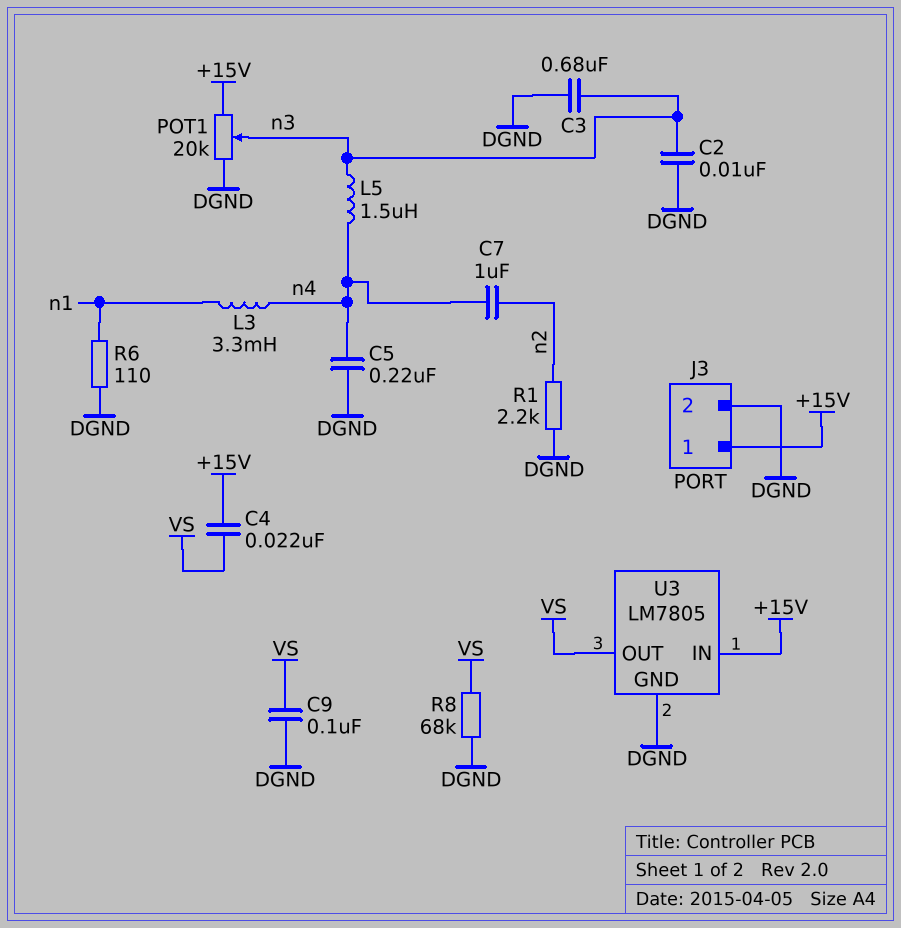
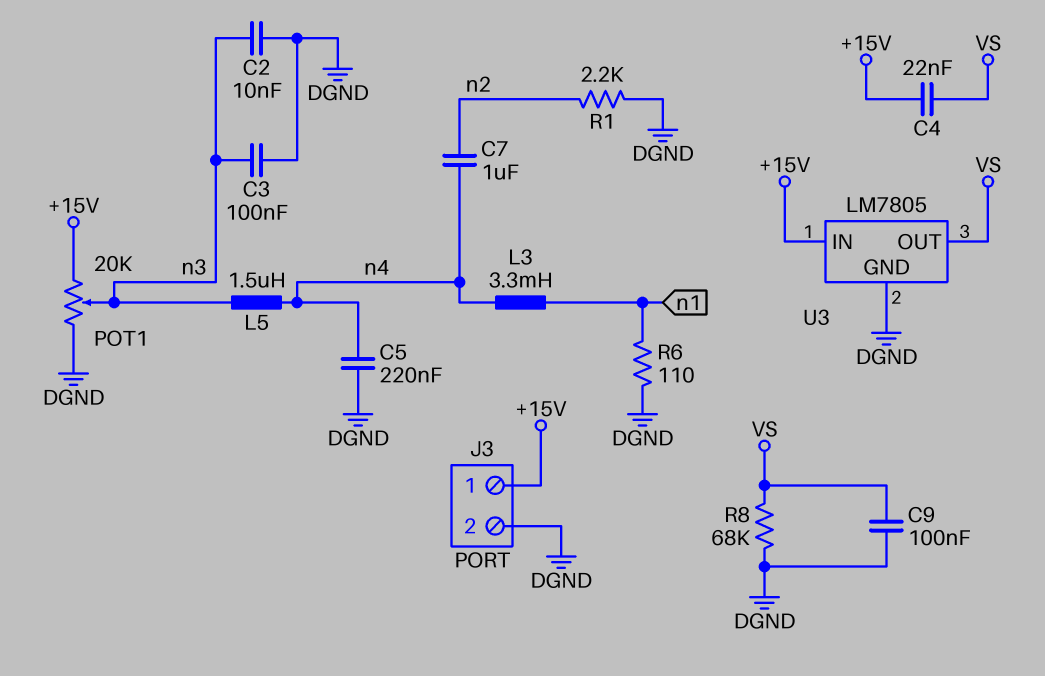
C3: 680nF (DGND, n3) -> 100nF (DGND, n3)

